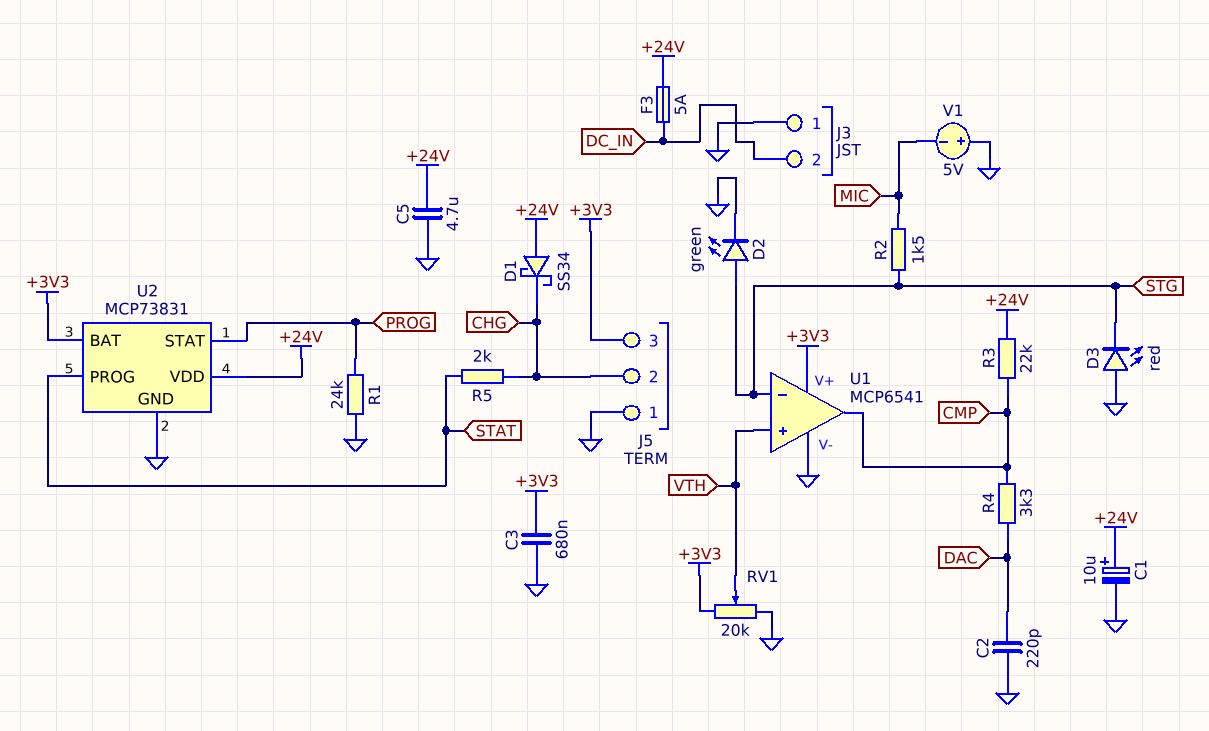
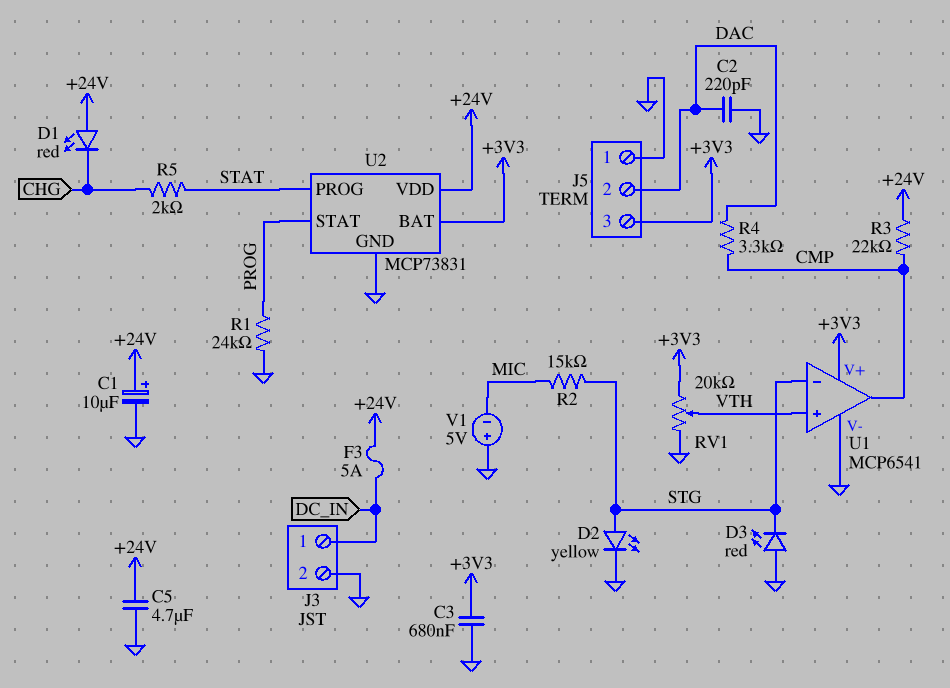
D1: schottky SS34 (A +24V, K CHG) -> LED red (A +24V, K CHG)
D2: LED green (A STG, K GND) -> LED yellow (A STG, K GND)
J3 pin 1: GND -> DC_IN
J3 pin 2: DC_IN -> GND
J5 pin 2: CHG -> DAC
R2: 1.5k (MIC, STG) -> 15k (MIC, STG)

